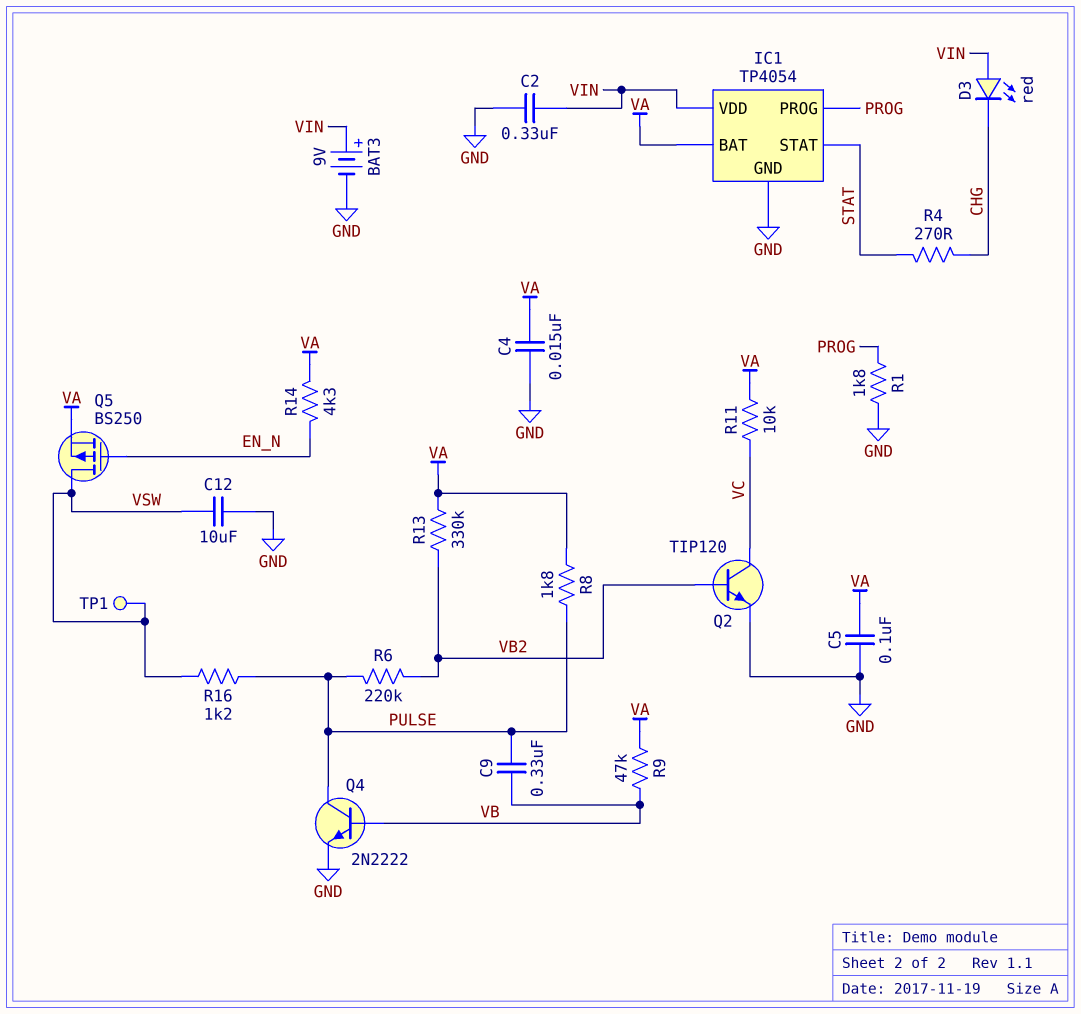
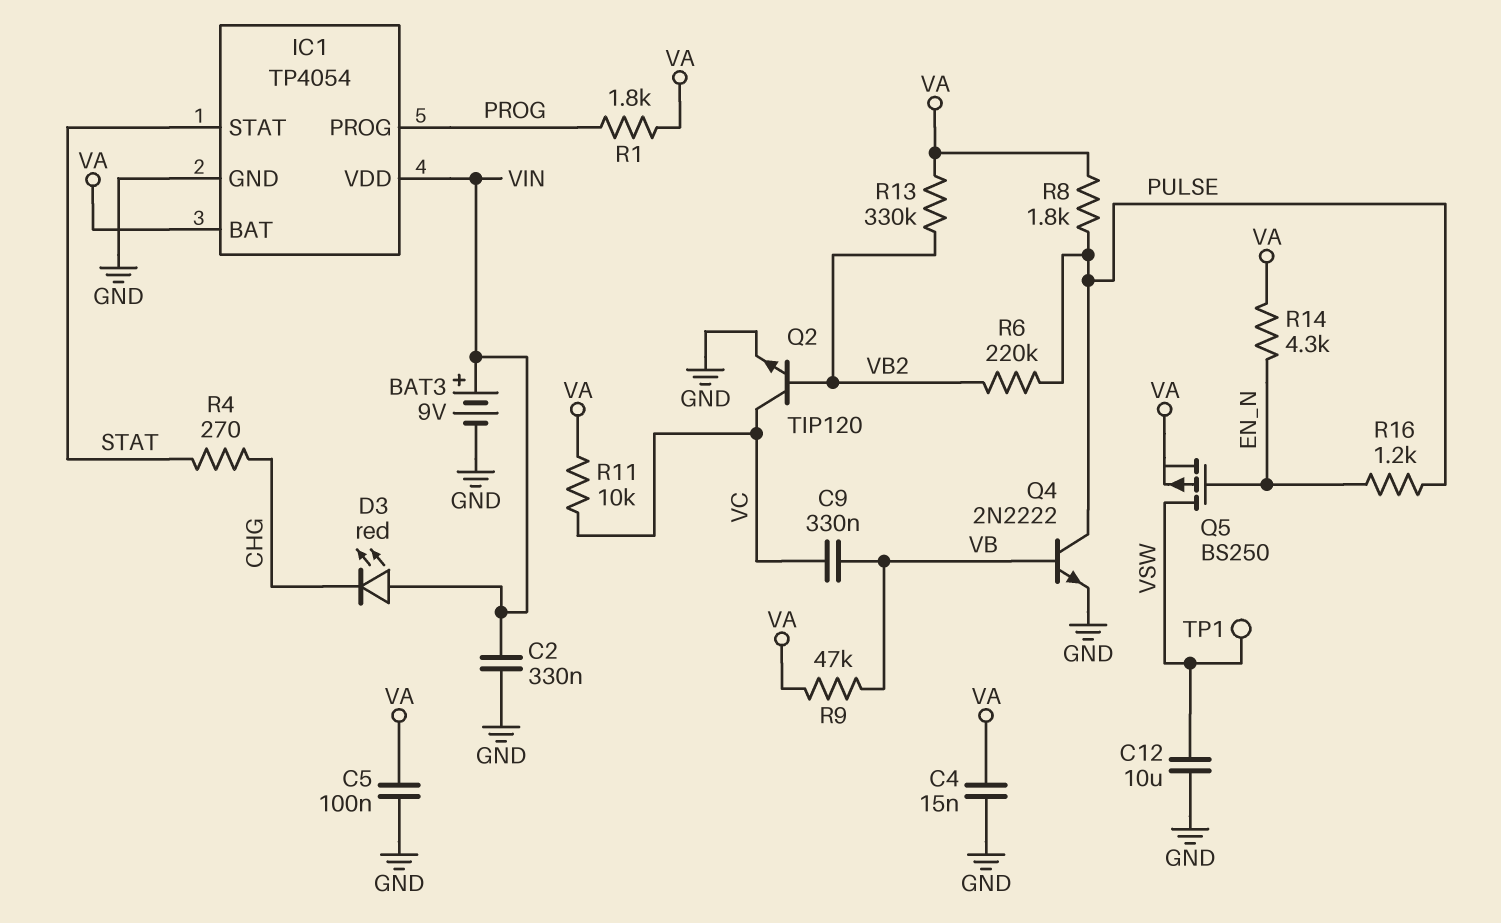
C9: 330nF (PULSE, VB) -> 330nF (VB, VC)
R1: 1.8k (GND, PROG) -> 1.8k (PROG, VA)
R16: 1.2k (PULSE, VSW) -> 1.2k (EN_N, PULSE)

